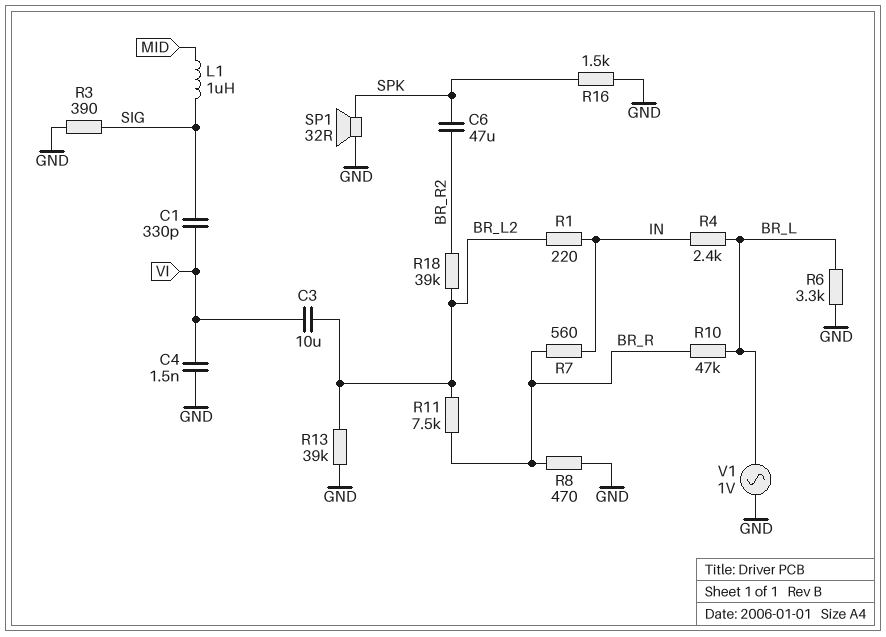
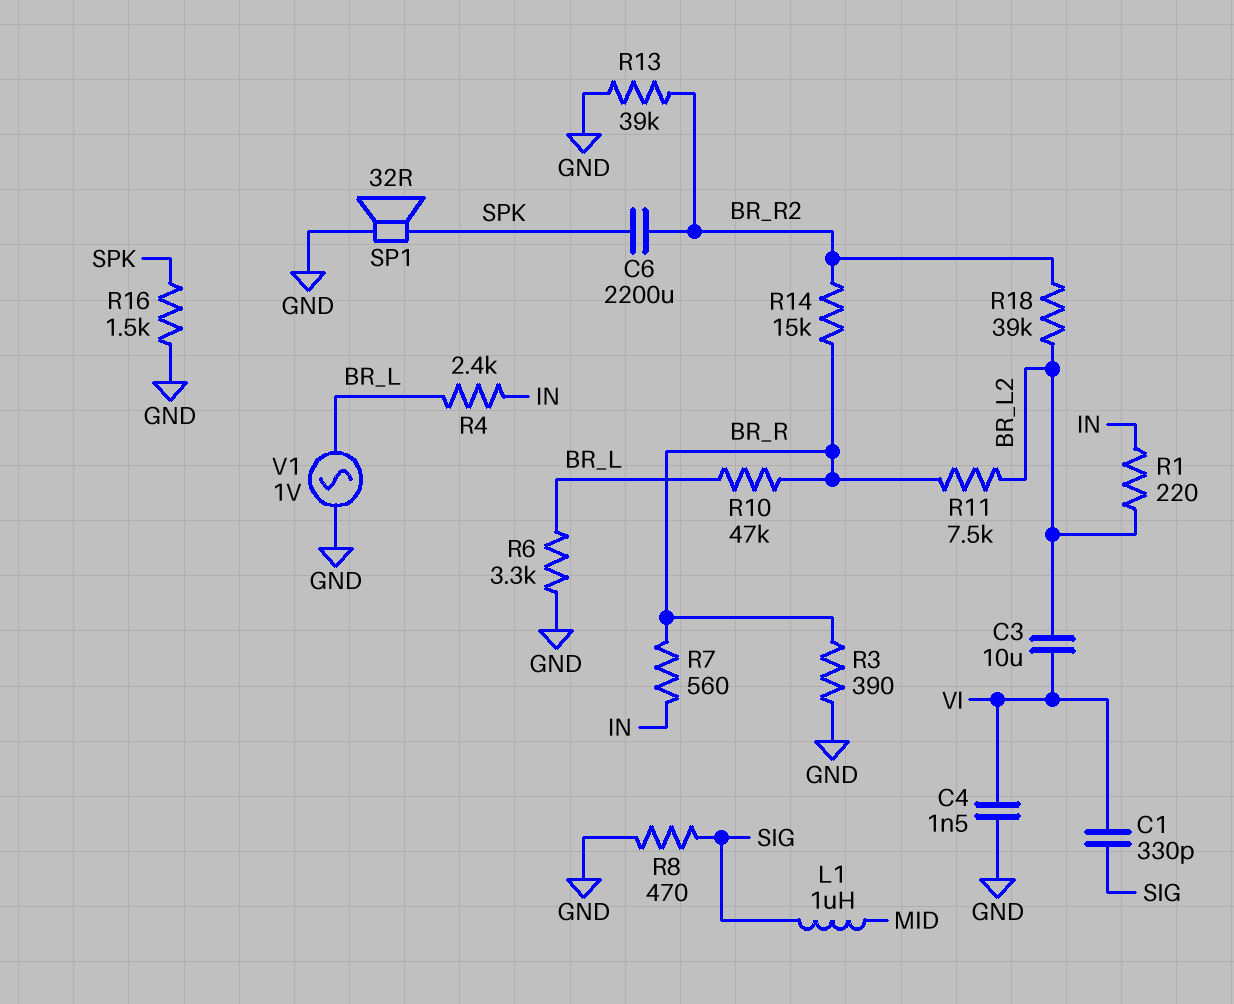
C6: 47uF (BR_R2, SPK) -> 2200uF (BR_R2, SPK)
R3: 390 (GND, SIG) -> 390 (BR_R, GND)
R8: 470 (BR_R, GND) -> 470 (GND, SIG)
R13: 39k (BR_L2, GND) -> 39k (BR_R2, GND)
R14: none -> 15k (BR_R, BR_R2)

